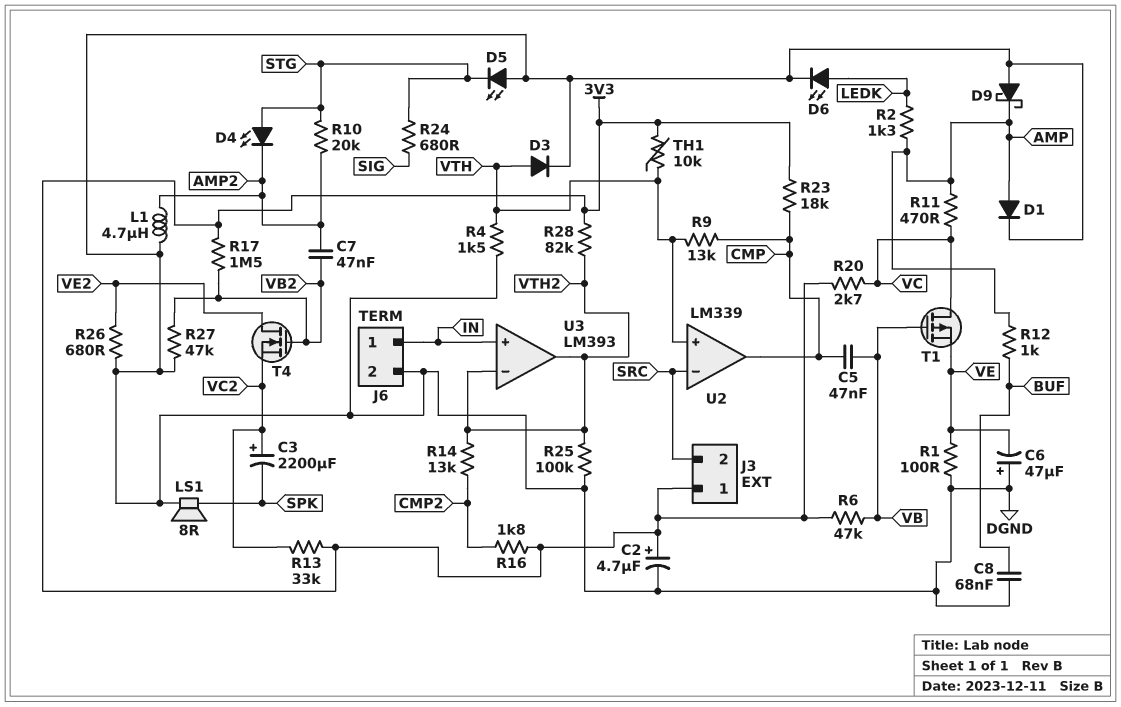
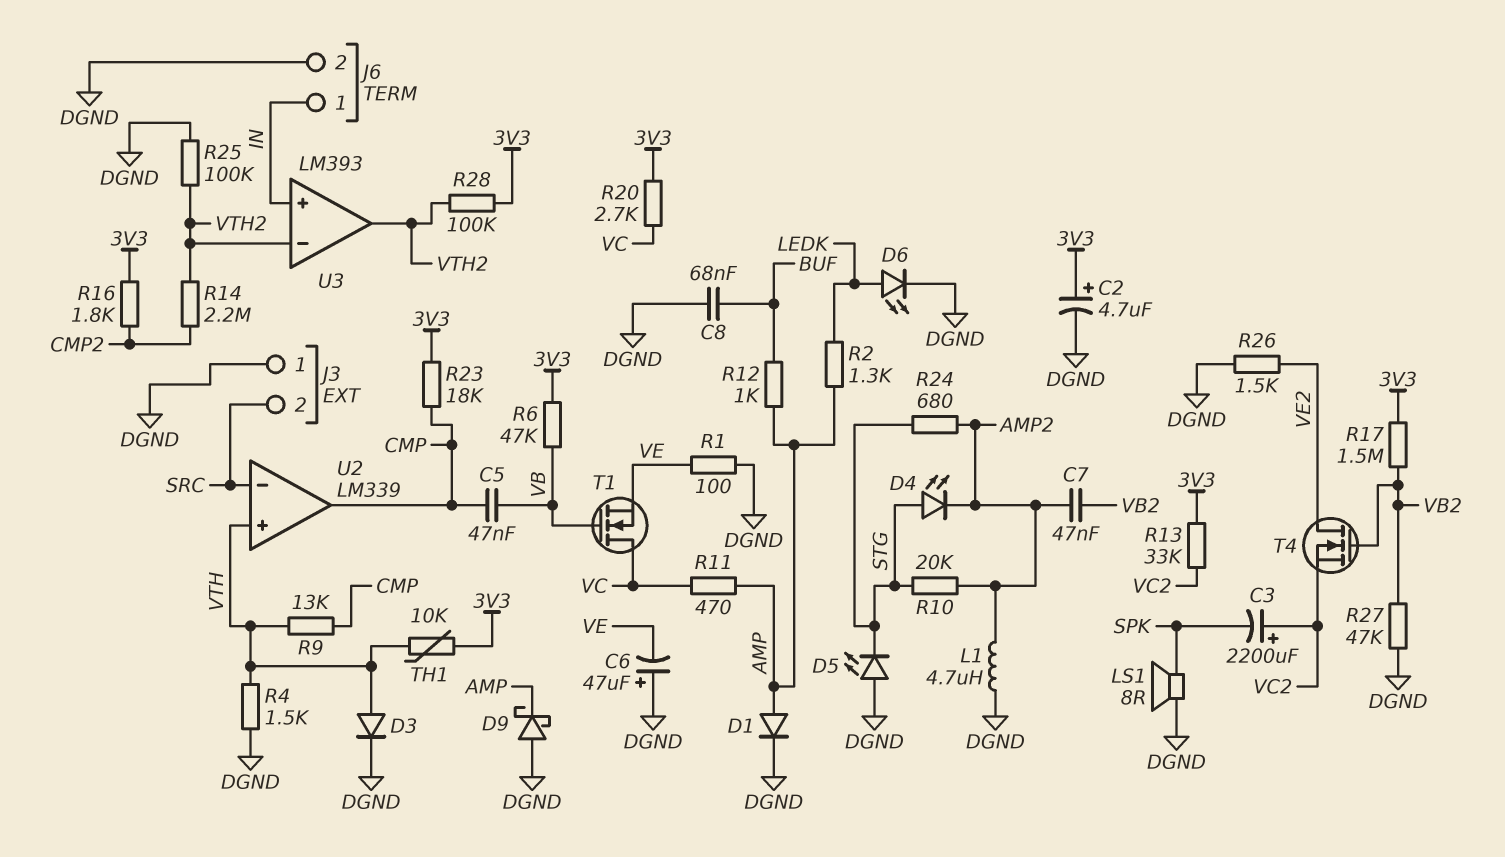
J3 pin 1: 3V3 -> DGND
R14: 13k (CMP2, VTH2) -> 2.2M (CMP2, VTH2)
R24: 680 (SIG, STG) -> 680 (AMP2, STG)
R26: 680 (DGND, VE2) -> 1.5k (DGND, VE2)
R28: 82k (3V3, VTH2) -> 100k (3V3, VTH2)
T1: PMOS (G VB, D VC, S VE) -> NMOS (G VB, D VC, S VE)

